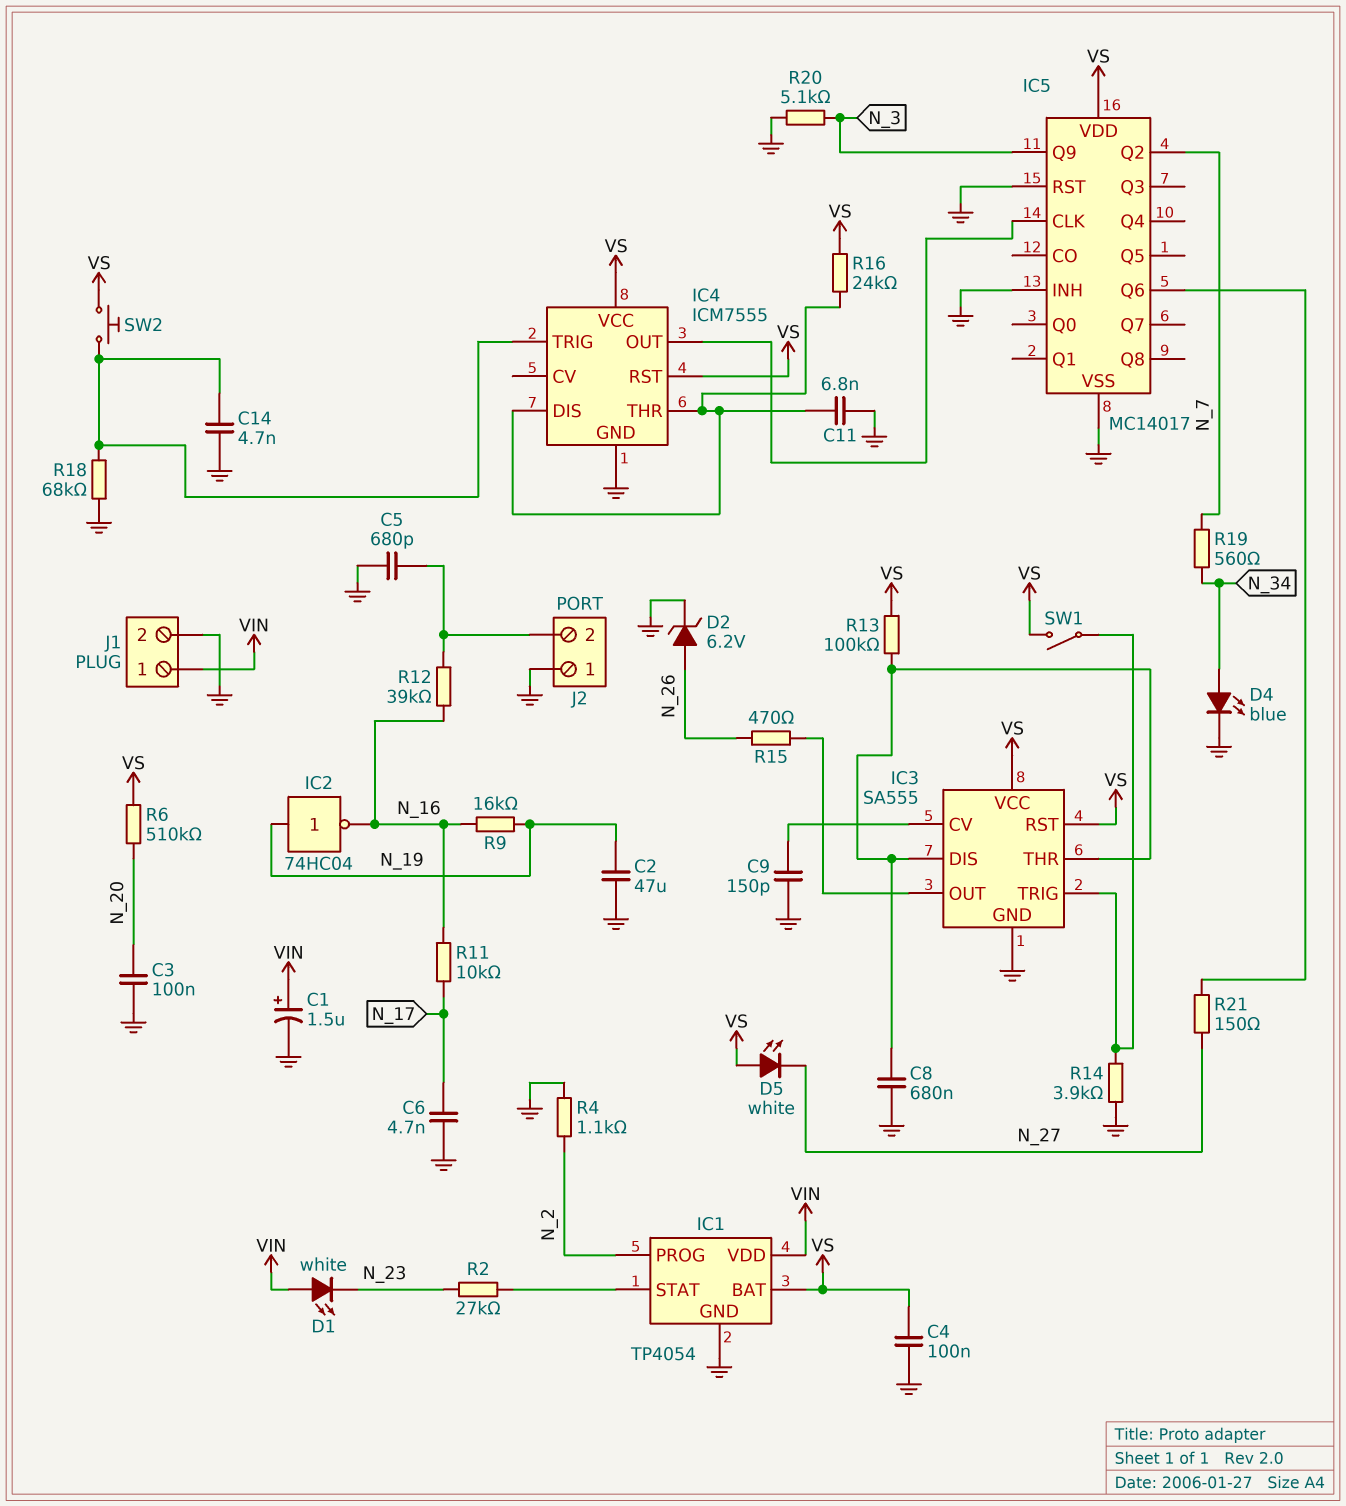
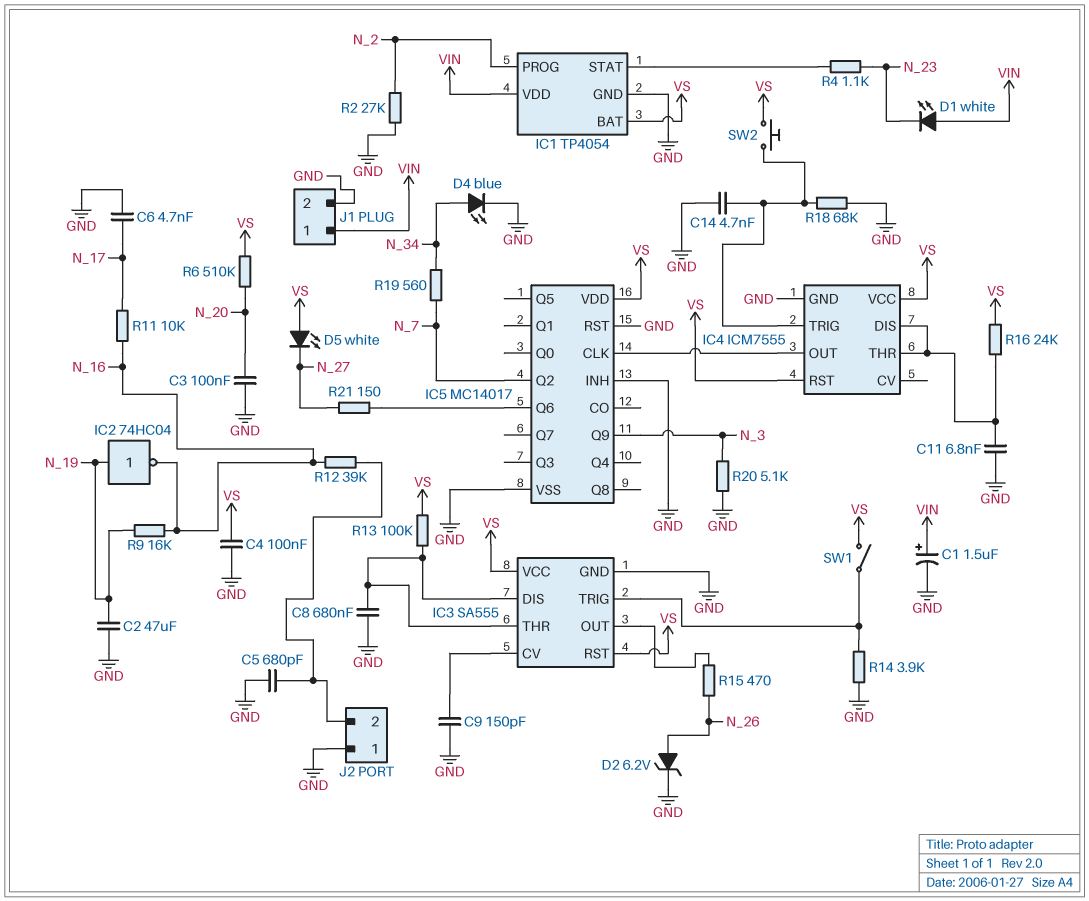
R2: 27k (IC1/STAT, N_23) -> 27k (GND, N_2)
R4: 1.1k (GND, N_2) -> 1.1k (IC1/STAT, N_23)

